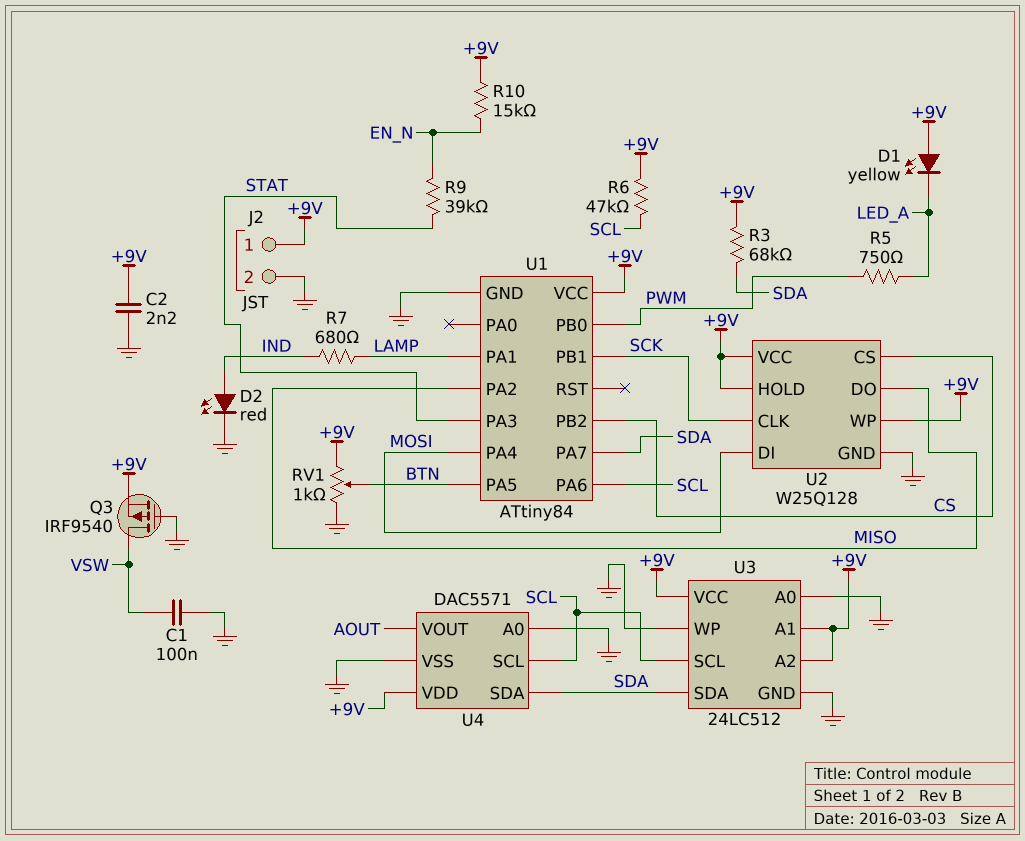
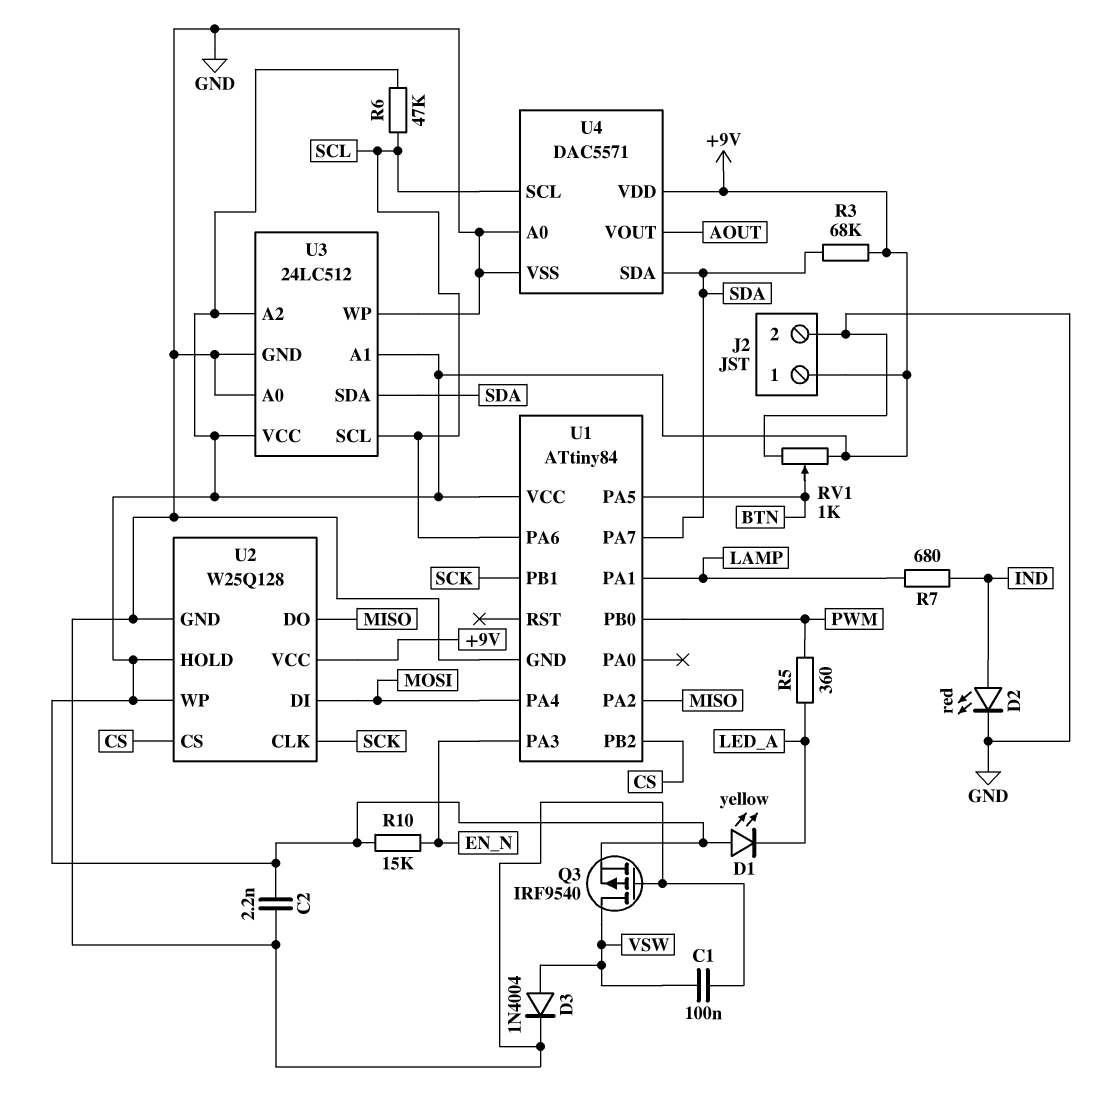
D3: none -> diode 1N4004 (A VSW, K GND)
R5: 750 (LED_A, PWM) -> 360 (LED_A, PWM)
R9: 39k (EN_N, STAT) -> none
U1 pin PA3: STAT -> EN_N

